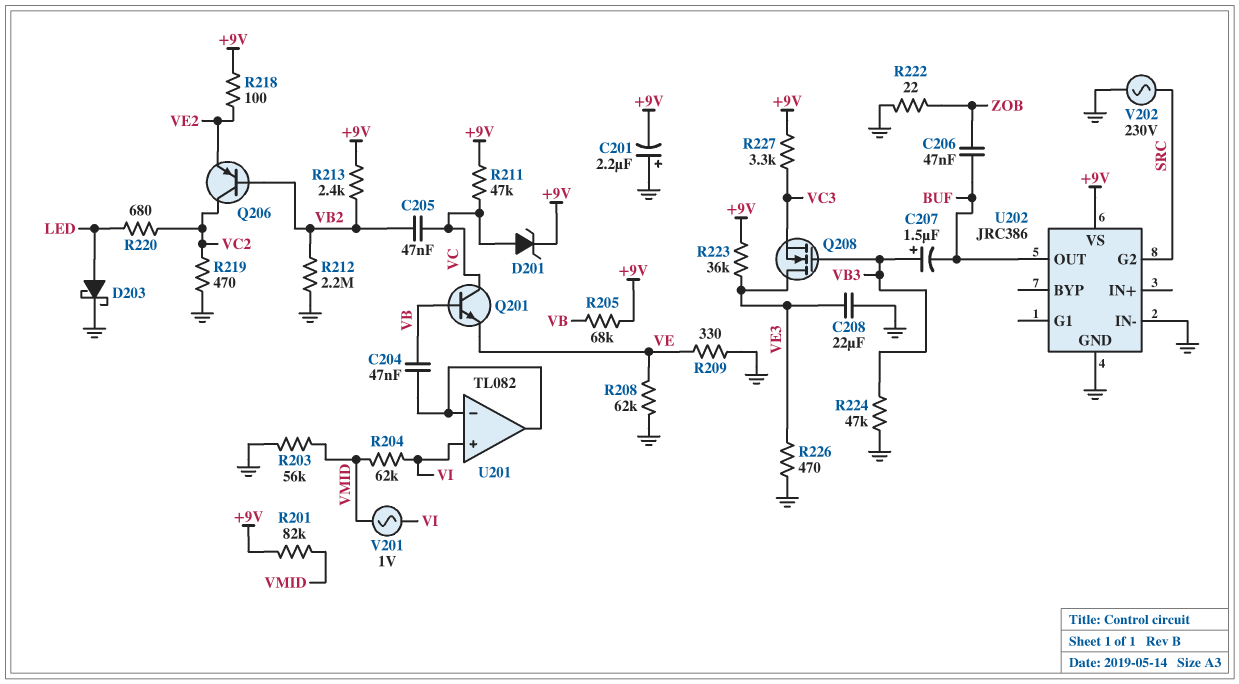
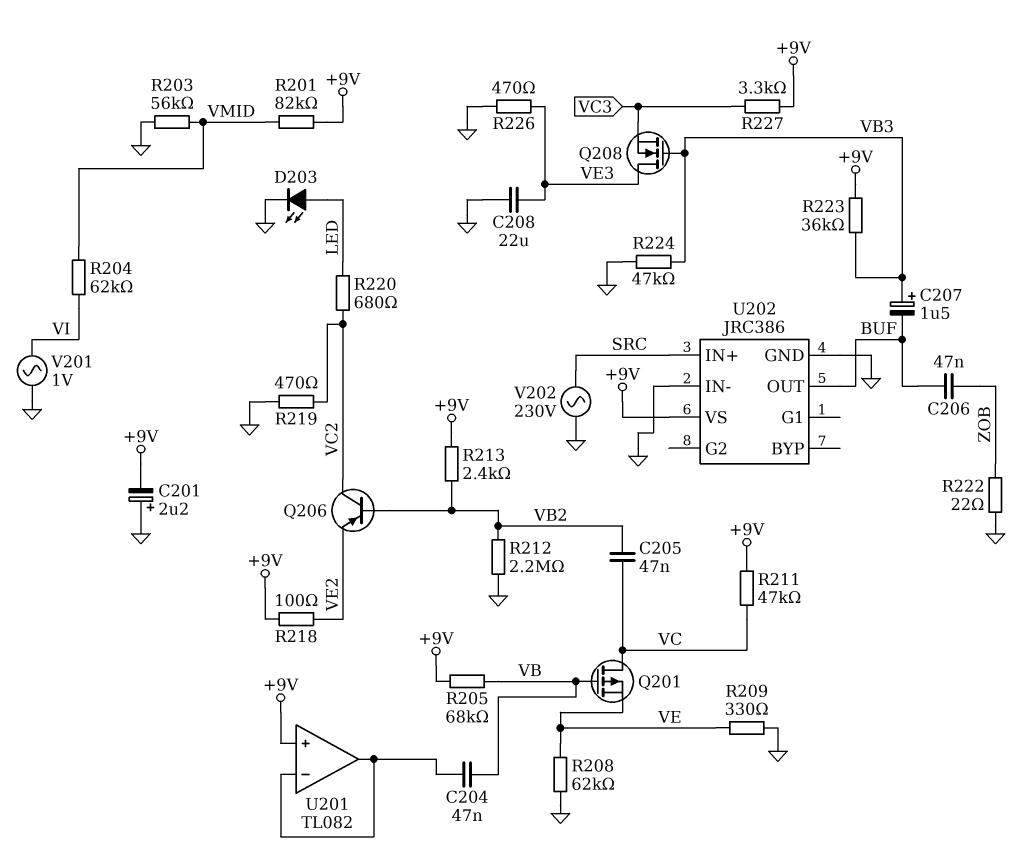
D201: zener (A VC, K +9V) -> none
D203: schottky (A LED, K GND) -> LED (A LED, K GND)
Q201: NPN (B VB, C VC, E VE) -> PMOS (G VB, D VC, S VE)
R223: 36k (+9V, VE3) -> 36k (+9V, VB3)
U201 pin in+: VI -> +9V
U202 pin G2: SRC -> none
U202 pin IN+: none -> SRC
V201: AC 1V (VI, VMID) -> AC 1V (GND, VI)

